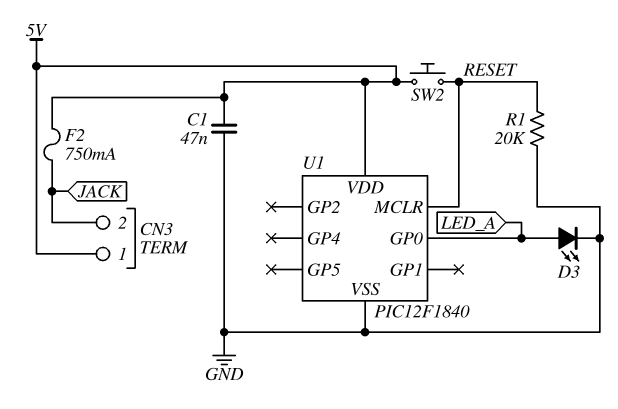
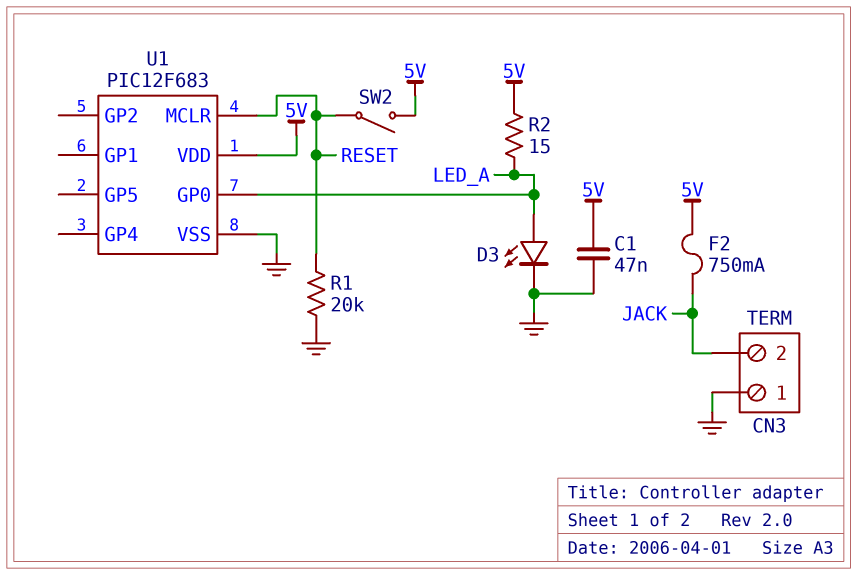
CN3 pin 1: 5V -> GND
R2: none -> 15 (5V, LED_A)
SW2: button (5V, RESET) -> switch (5V, RESET)
U1: PIC12F1840 -> PIC12F683

